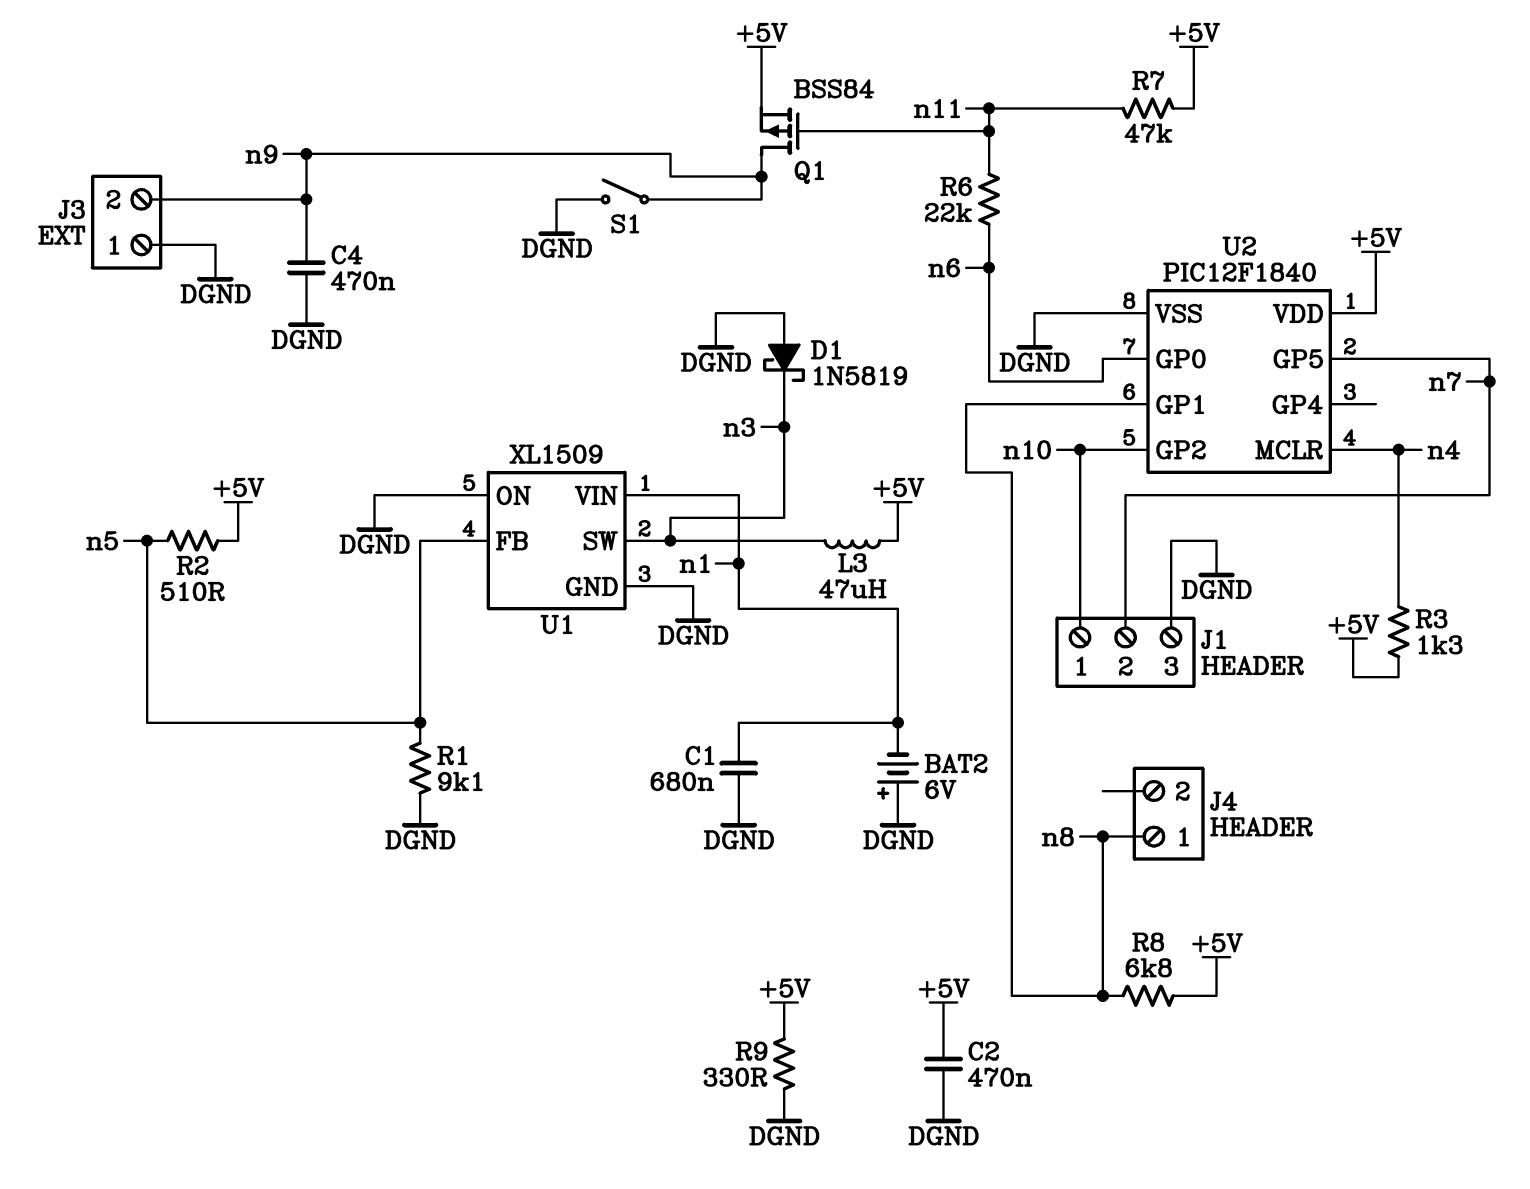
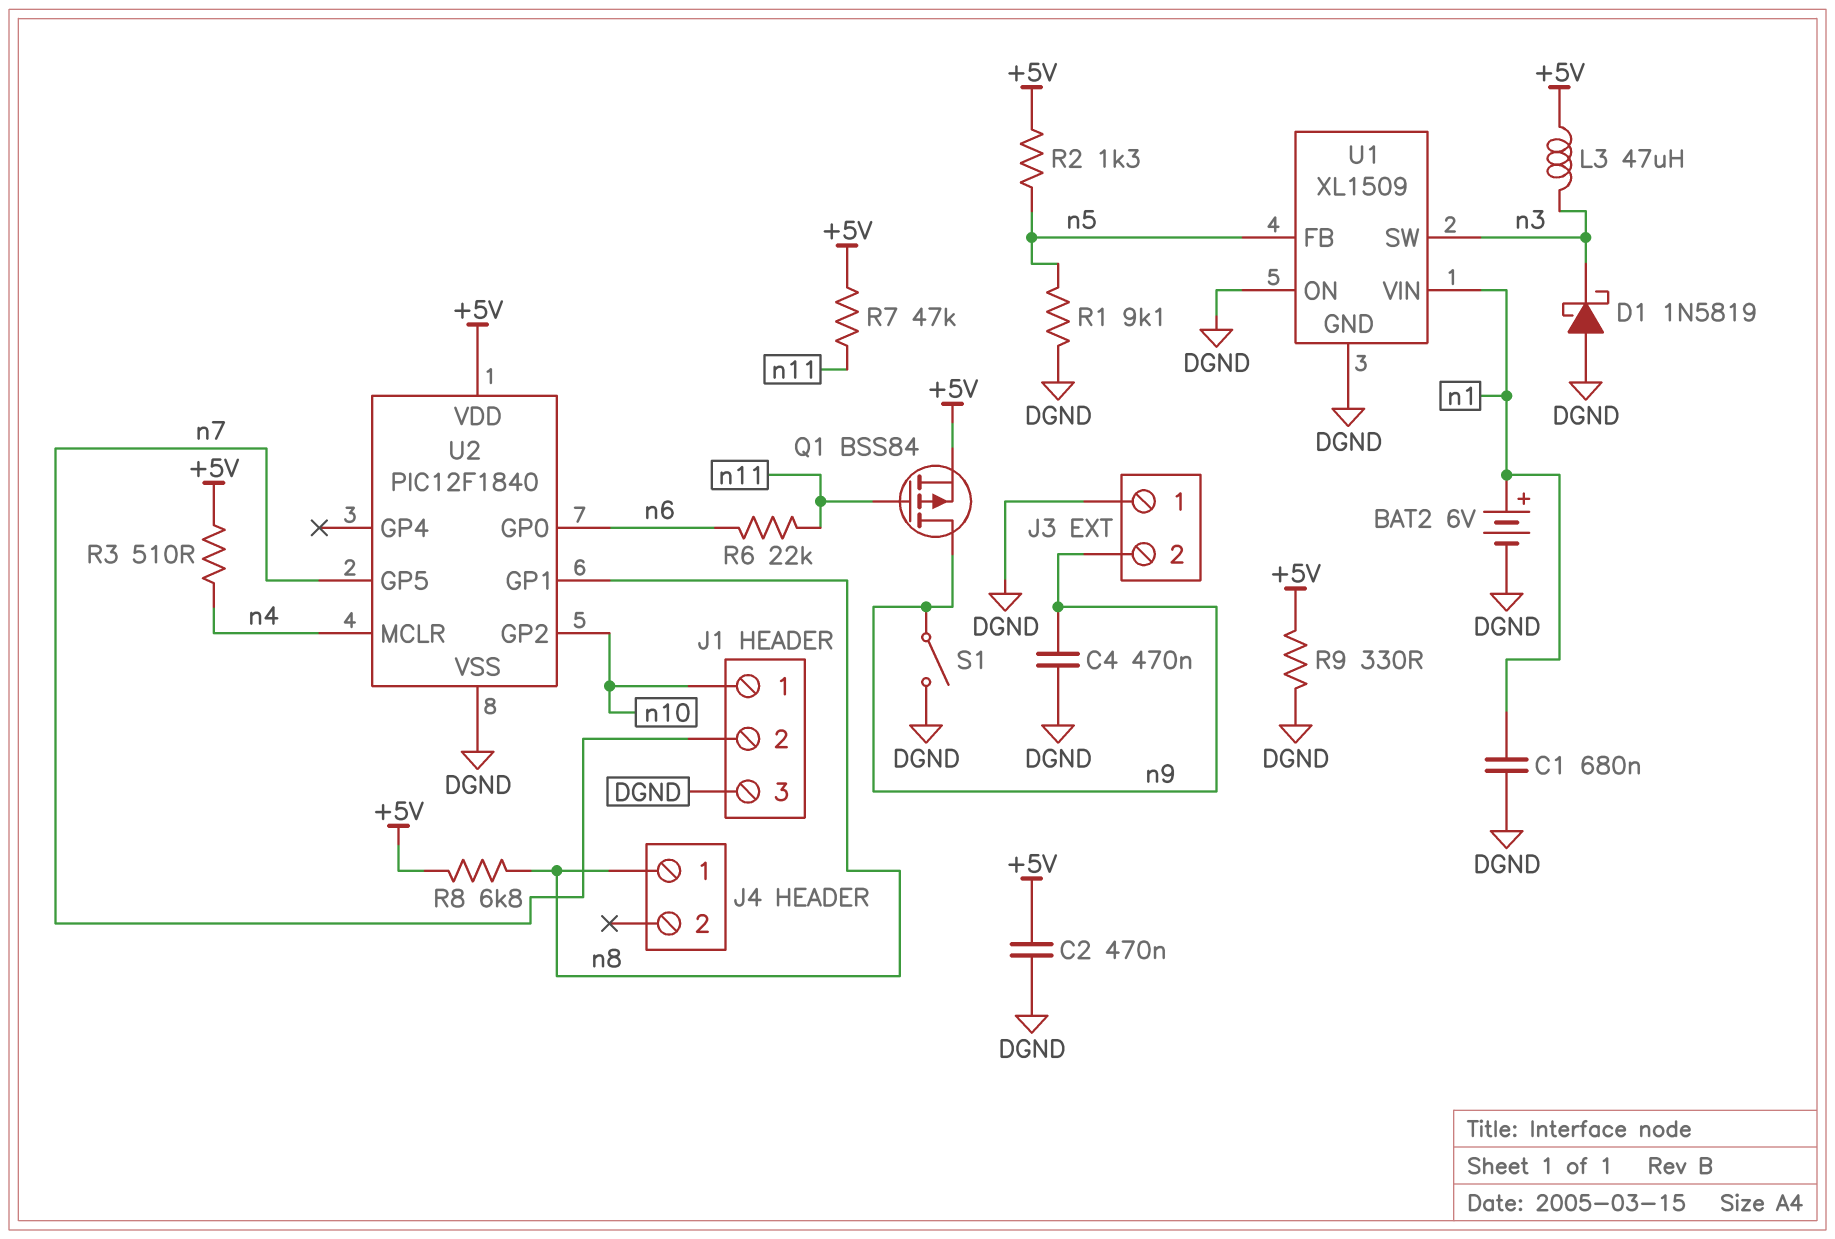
BAT2: 6V (plus DGND, minus n1) -> 6V (plus n1, minus DGND)
R2: 510 (+5V, n5) -> 1.3k (+5V, n5)
R3: 1.3k (+5V, n4) -> 510 (+5V, n4)

